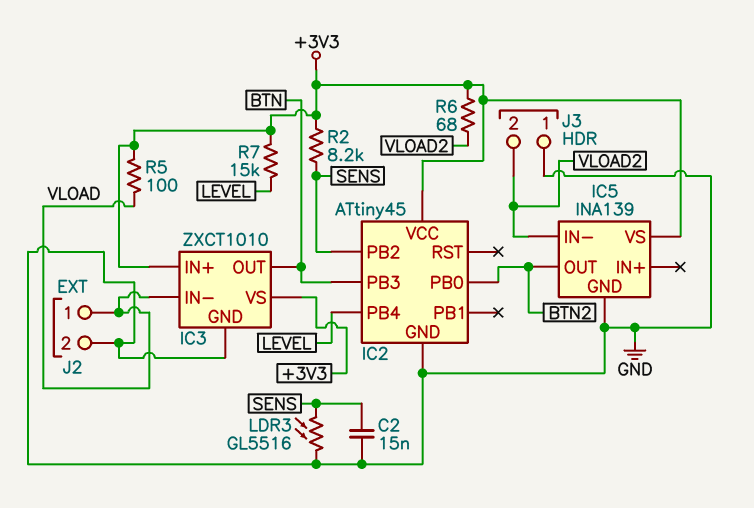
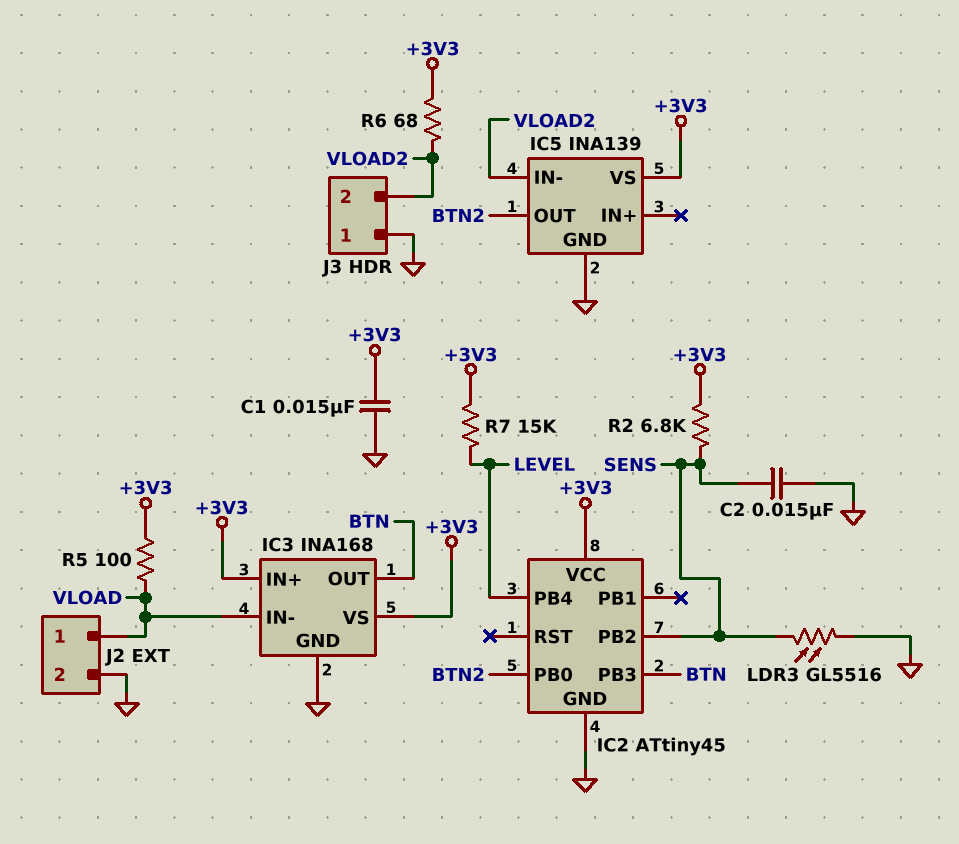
C1: none -> 15nF (+3V3, GND)
IC3: ZXCT1010 -> INA168
R2: 8.2k (+3V3, SENS) -> 6.8k (+3V3, SENS)

